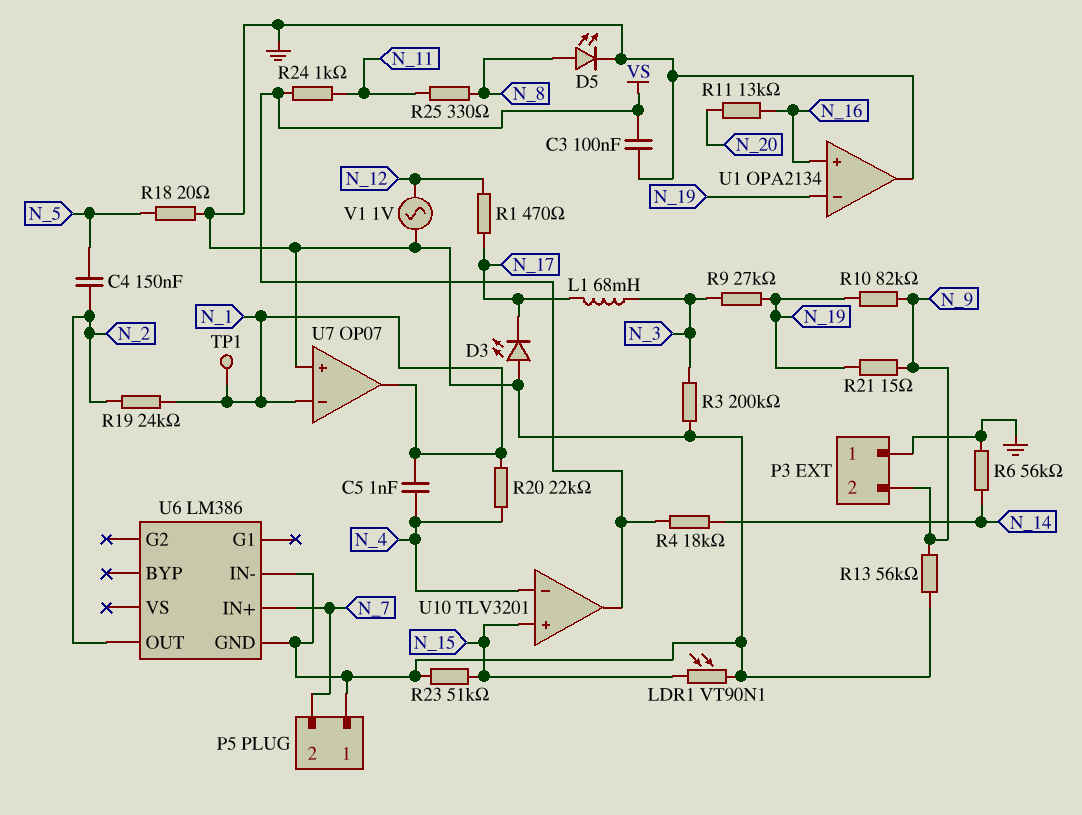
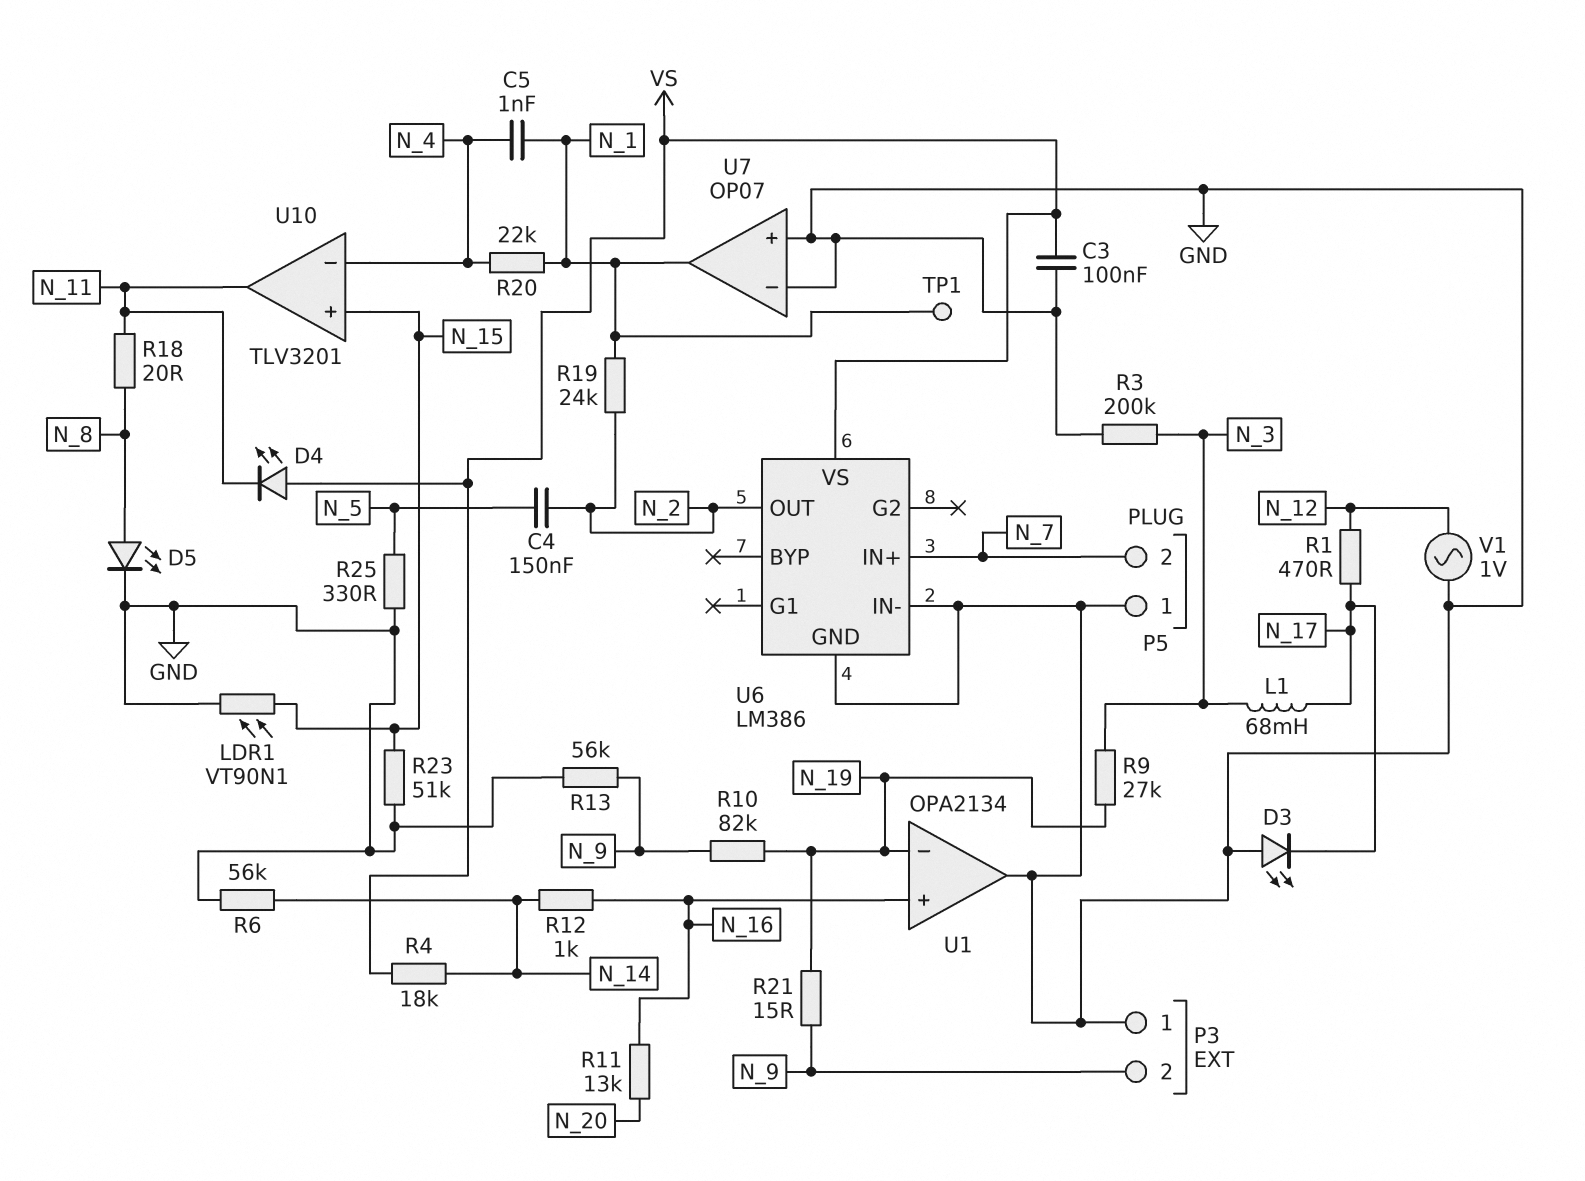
D4: none -> LED (A VS, K N_11)
R12: none -> 1k (N_14, N_16)
R18: 20 (GND, N_5) -> 20 (N_8, N_11)
R24: 1k (N_11, VS) -> none
R25: 330 (N_8, N_11) -> 330 (GND, N_5)
U6 pin VS: none -> VS
U7 pin in-: N_1 -> GND
U10 pin out: VS -> N_11

